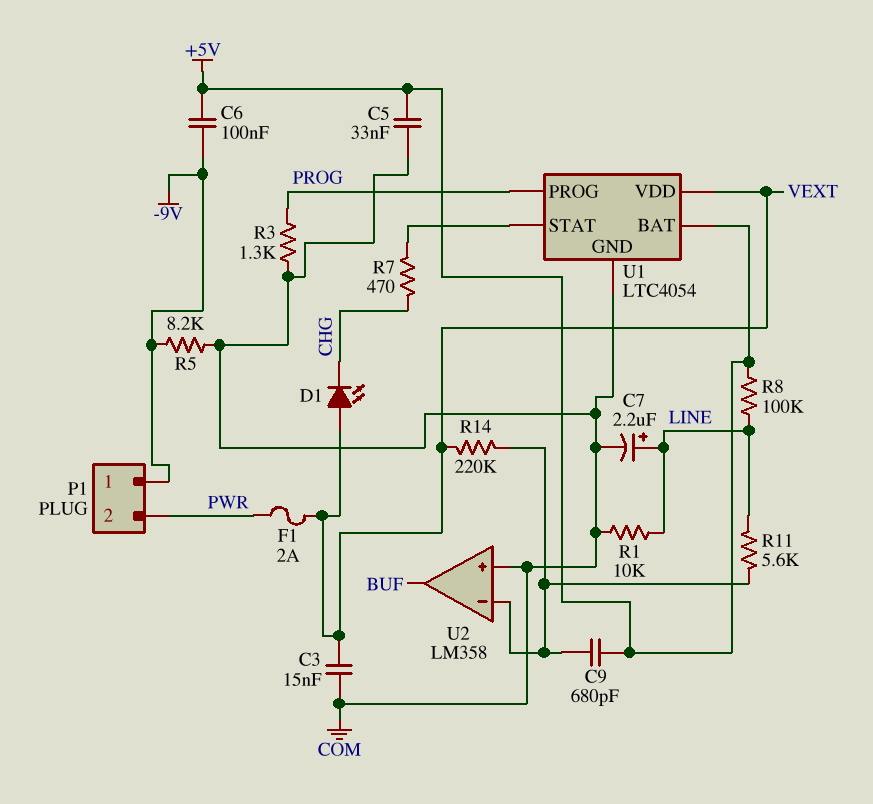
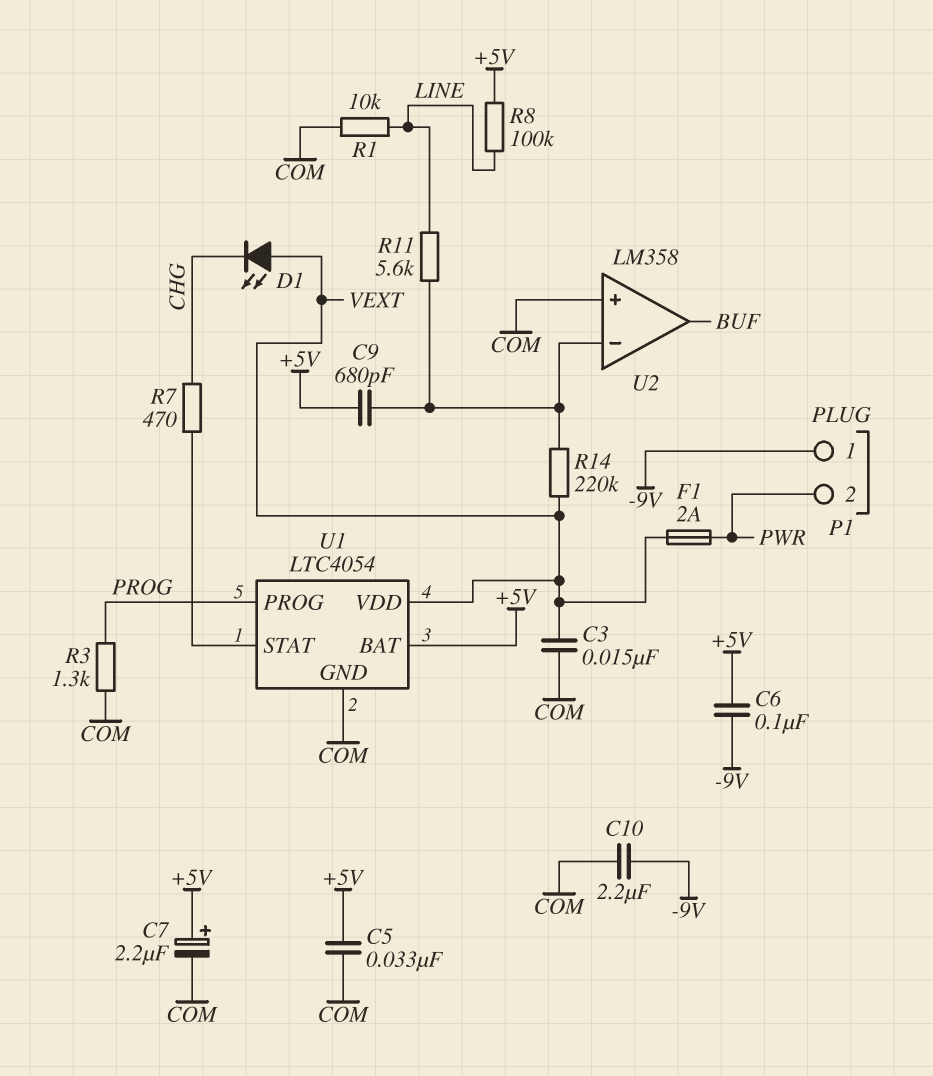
C7: 2.2uF (plus LINE, minus COM) -> 2.2uF (plus +5V, minus COM)
C10: none -> 2.2uF (-9V, COM)
R5: 8.2k (-9V, COM) -> none

